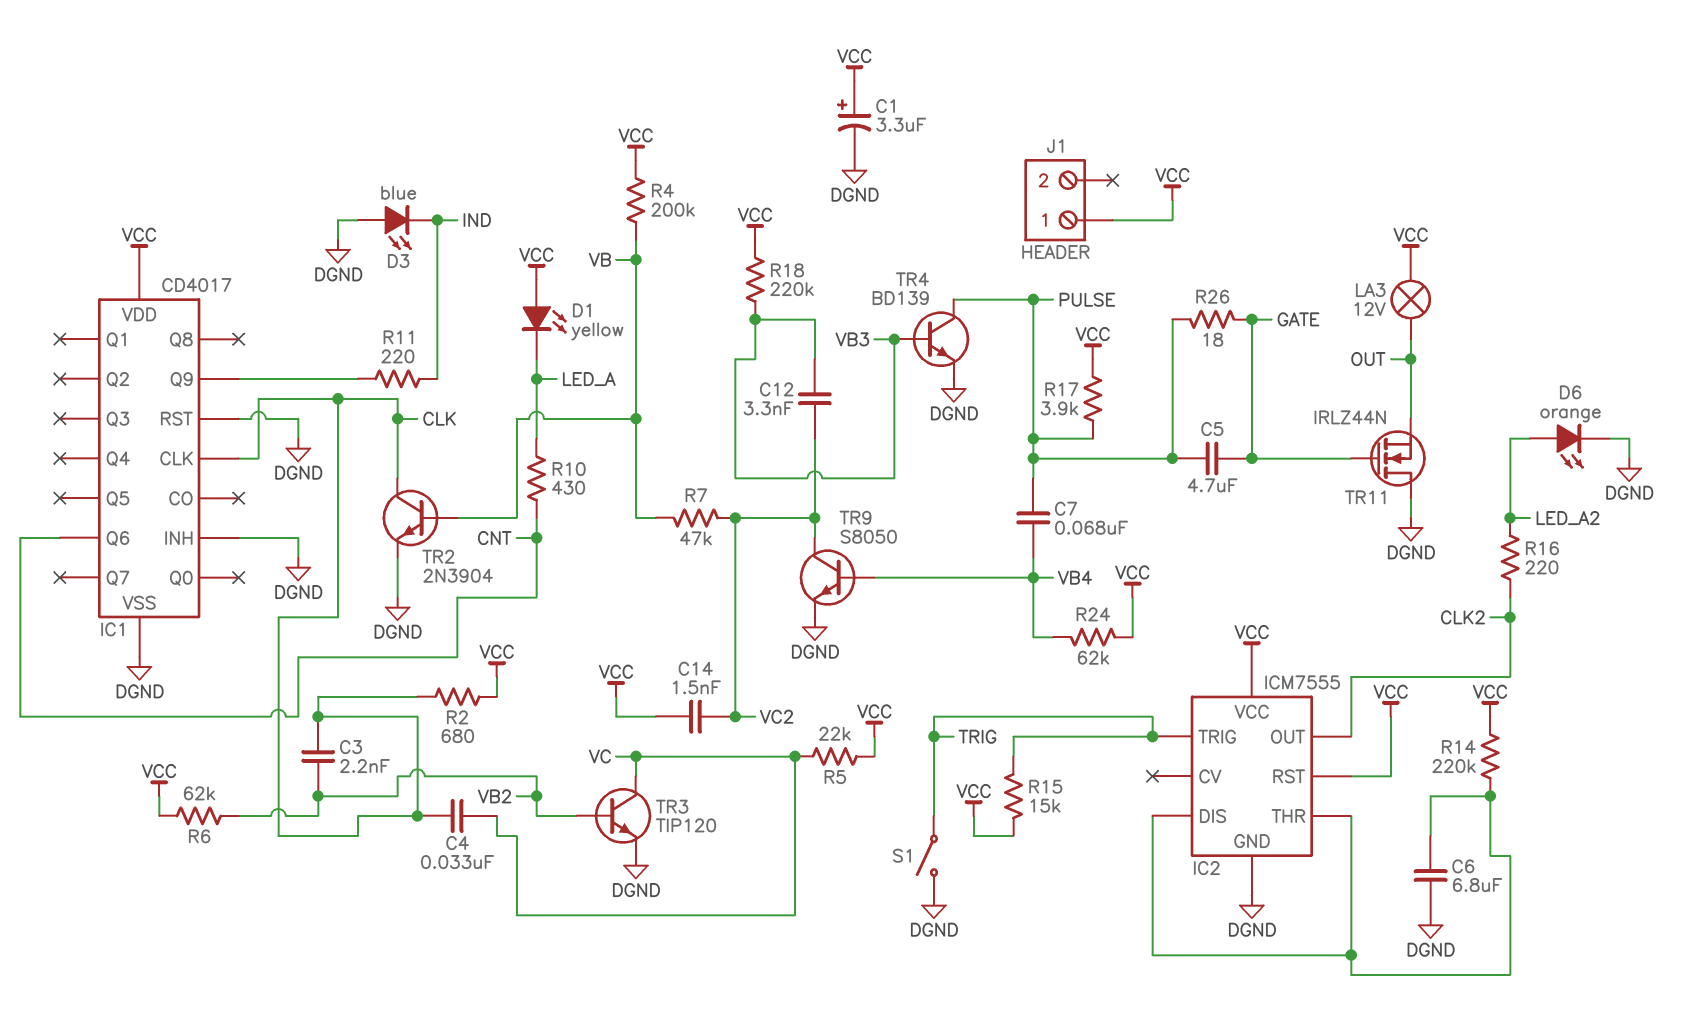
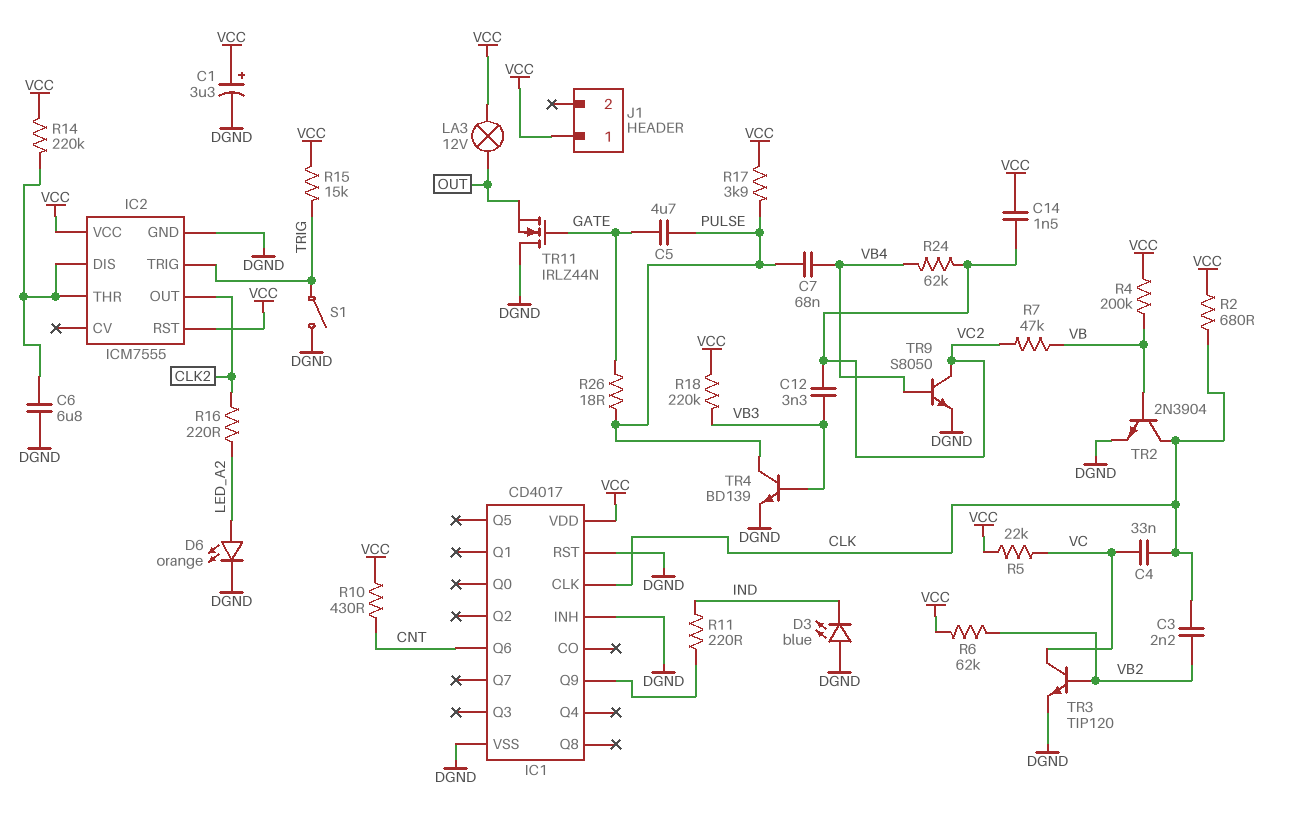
D1: LED yellow (A VCC, K LED_A) -> none
R10: 430 (CNT, LED_A) -> 430 (CNT, VCC)
R24: 62k (VB4, VCC) -> 62k (VB4, VC2)

